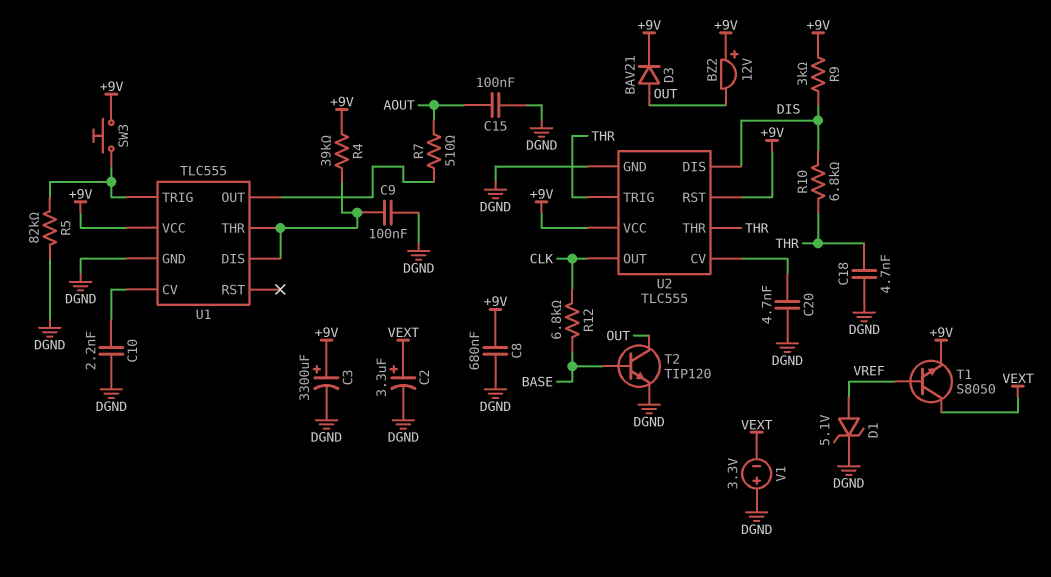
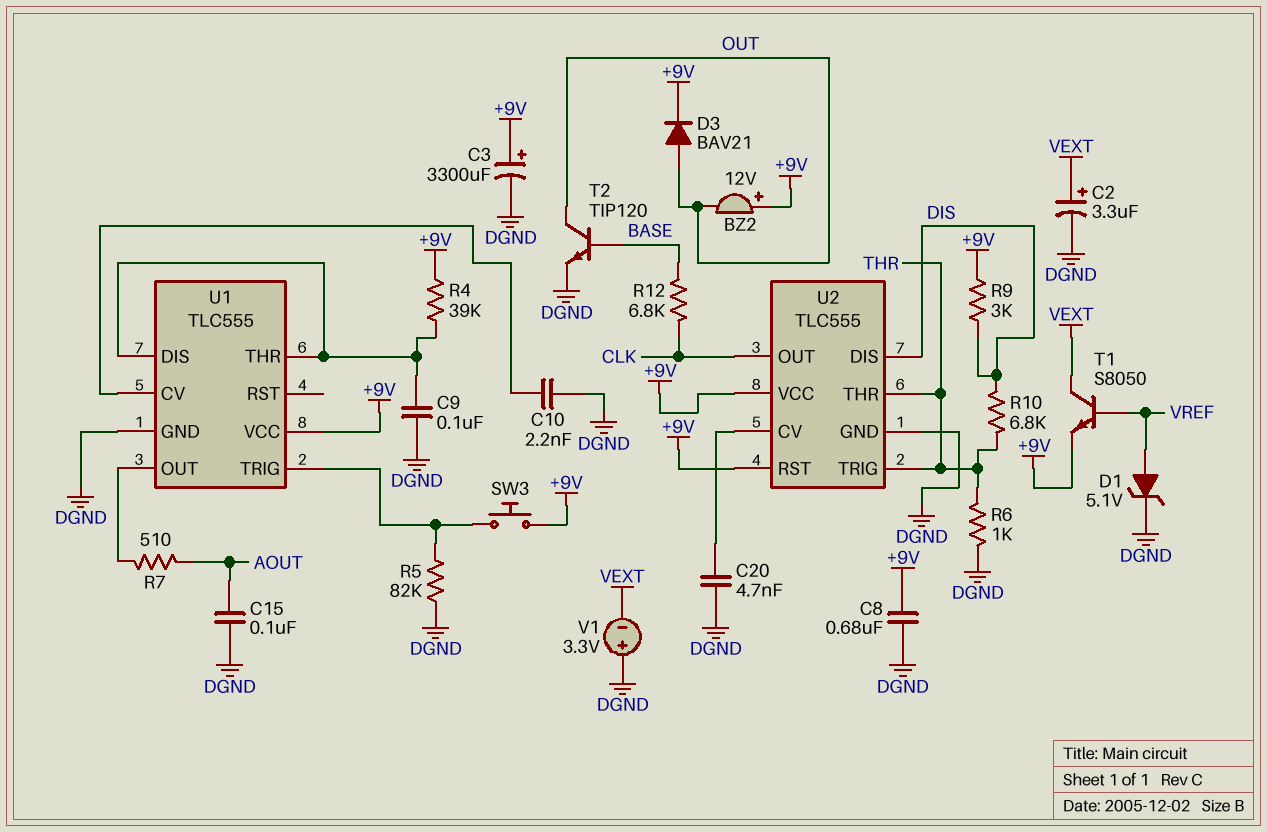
C18: 4.7nF (DGND, THR) -> none
R6: none -> 1k (DGND, THR)

